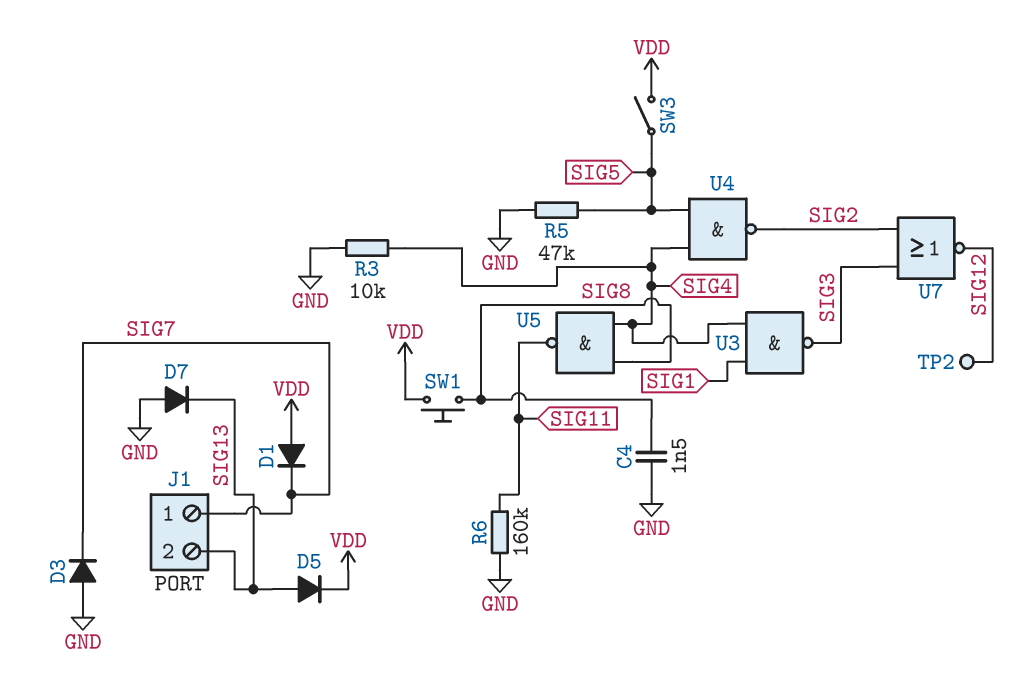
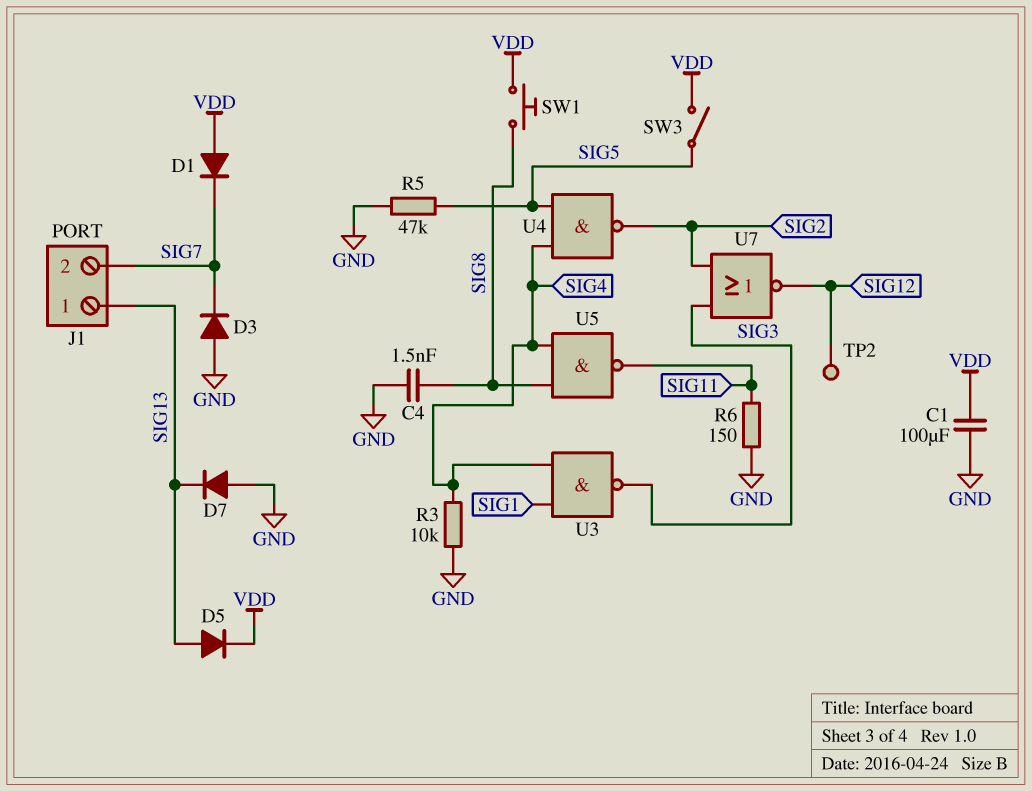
C1: none -> 100uF (GND, VDD)
J1 pin 1: SIG7 -> SIG13
J1 pin 2: SIG13 -> SIG7
R6: 160k (GND, SIG11) -> 150 (GND, SIG11)

